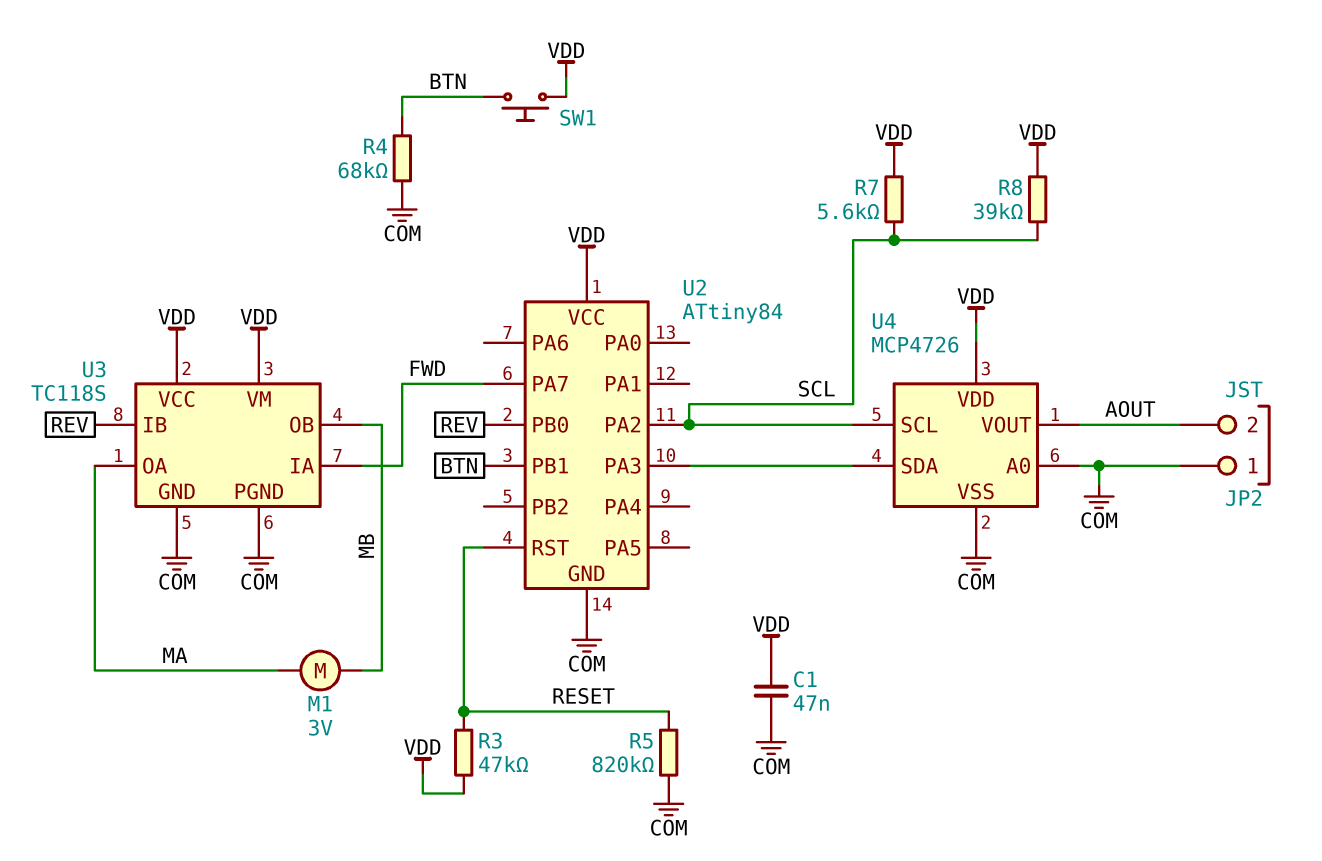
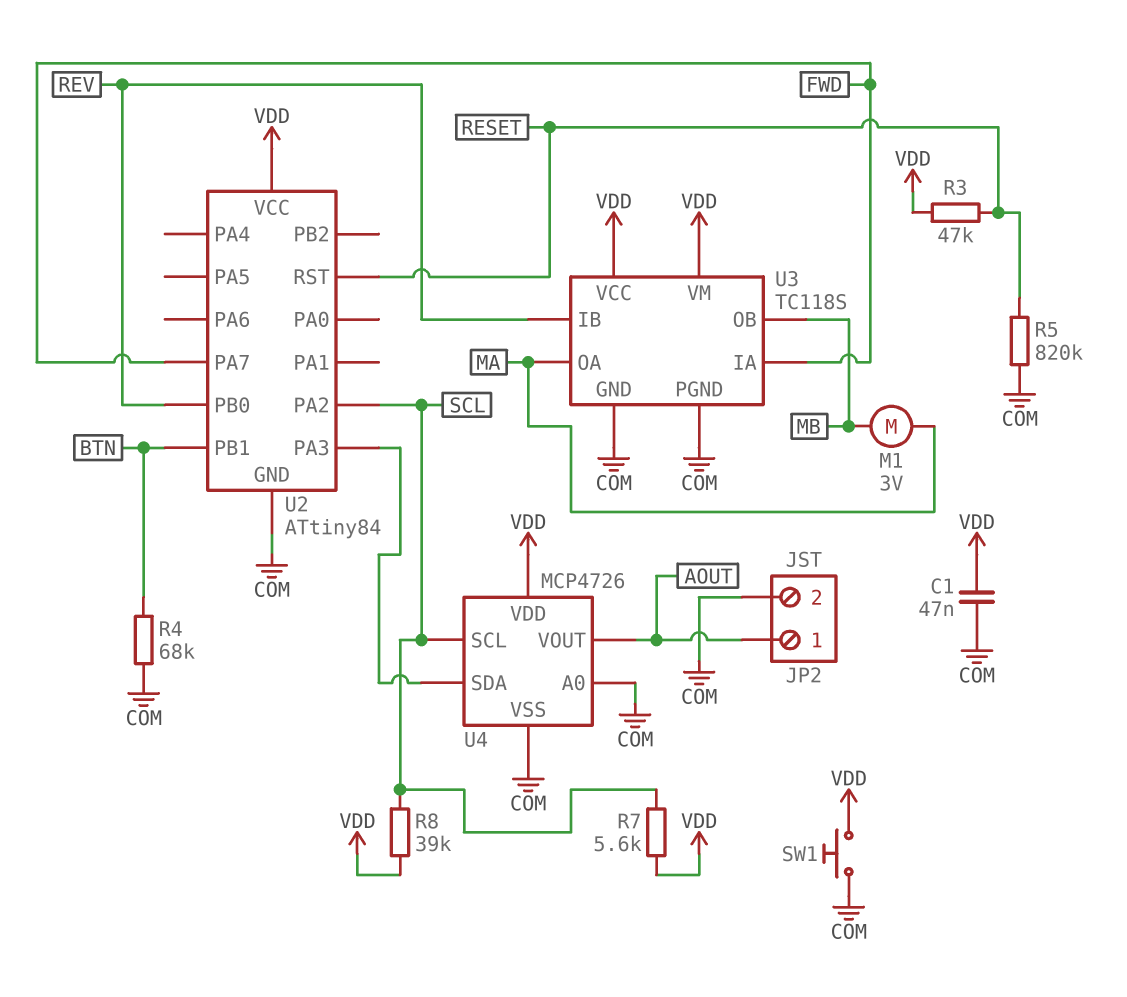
JP2 pin 1: COM -> AOUT
JP2 pin 2: AOUT -> COM
SW1: button (BTN, VDD) -> button (COM, VDD)

